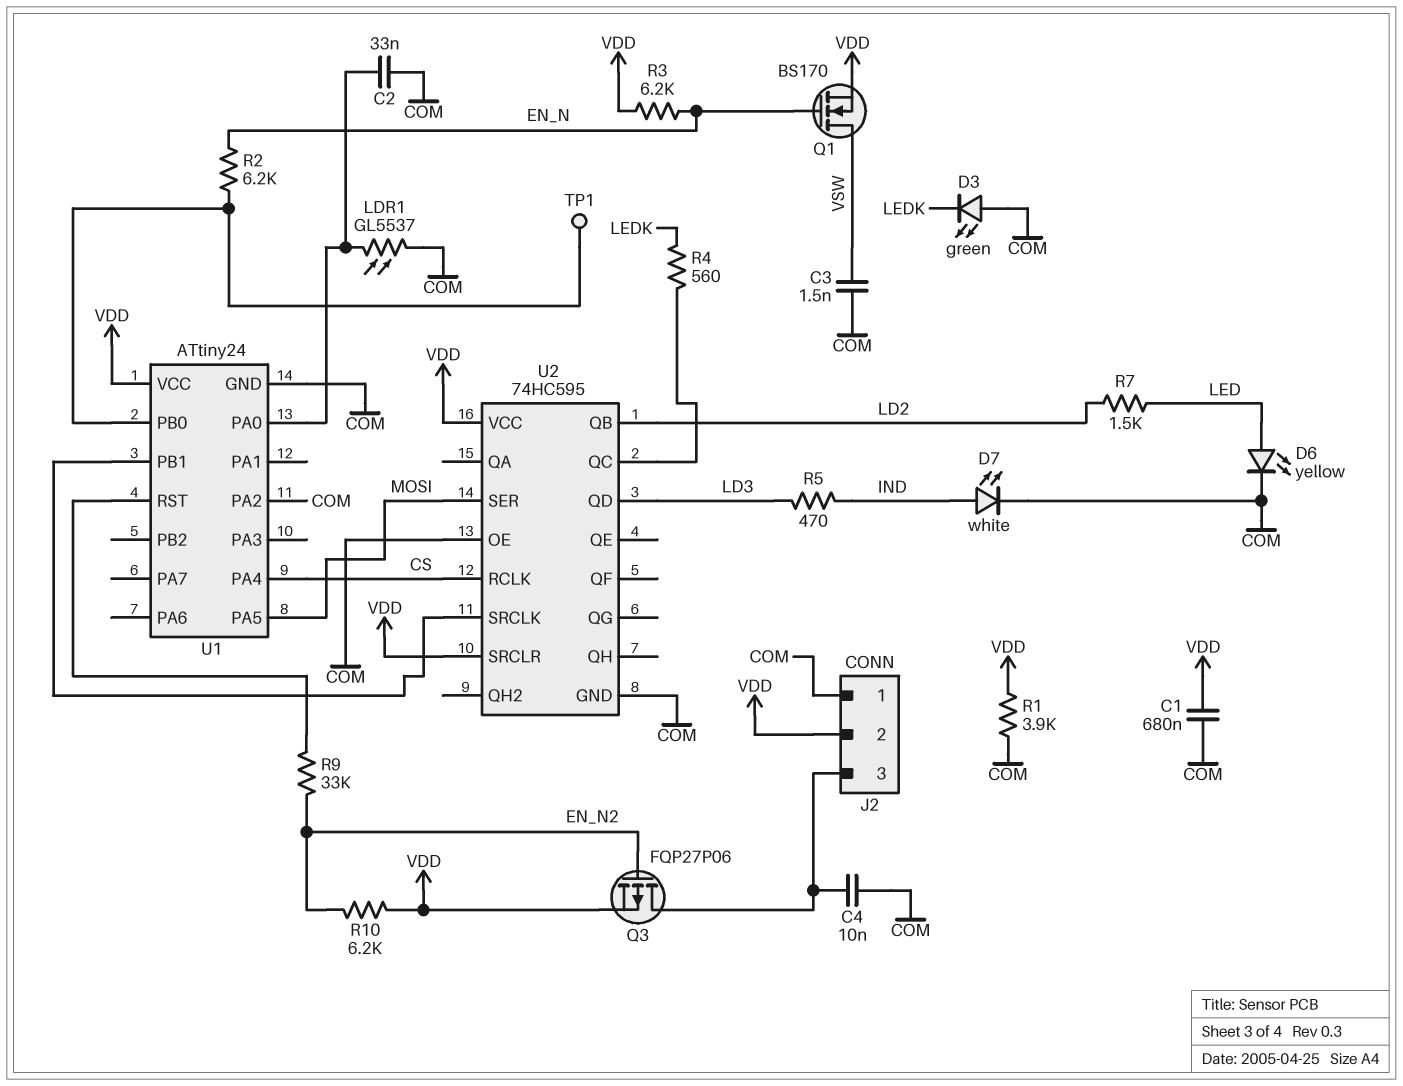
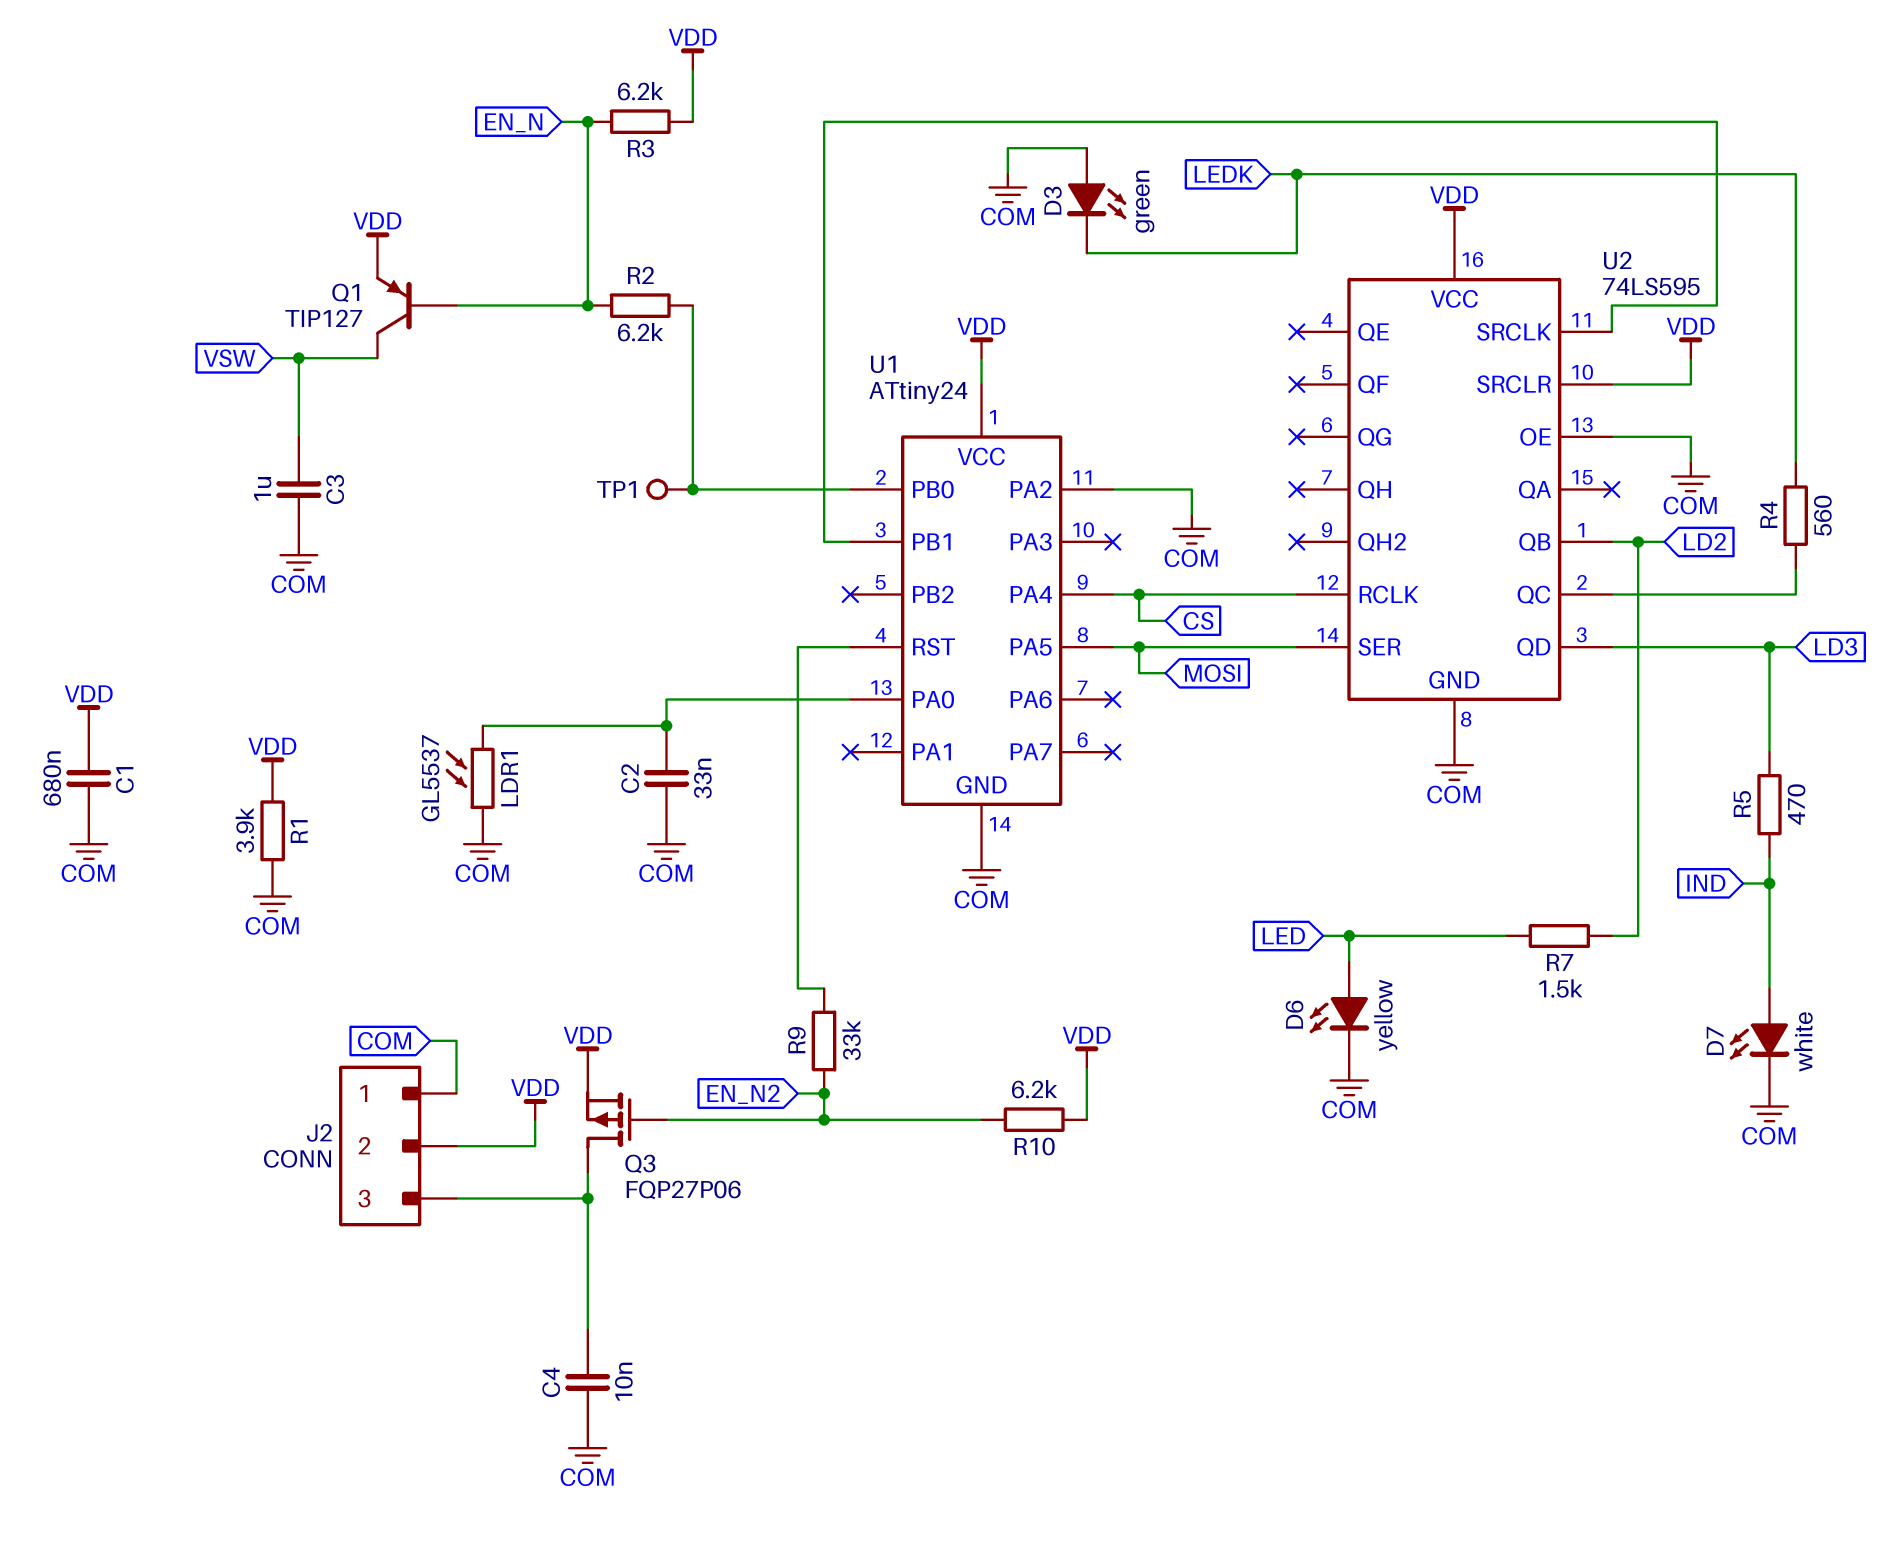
C3: 1.5nF (COM, VSW) -> 1uF (COM, VSW)
Q1: NMOS BS170 (G EN_N, D VSW, S VDD) -> PNP TIP127 (B EN_N, C VSW, E VDD)
U2: 74HC595 -> 74LS595

